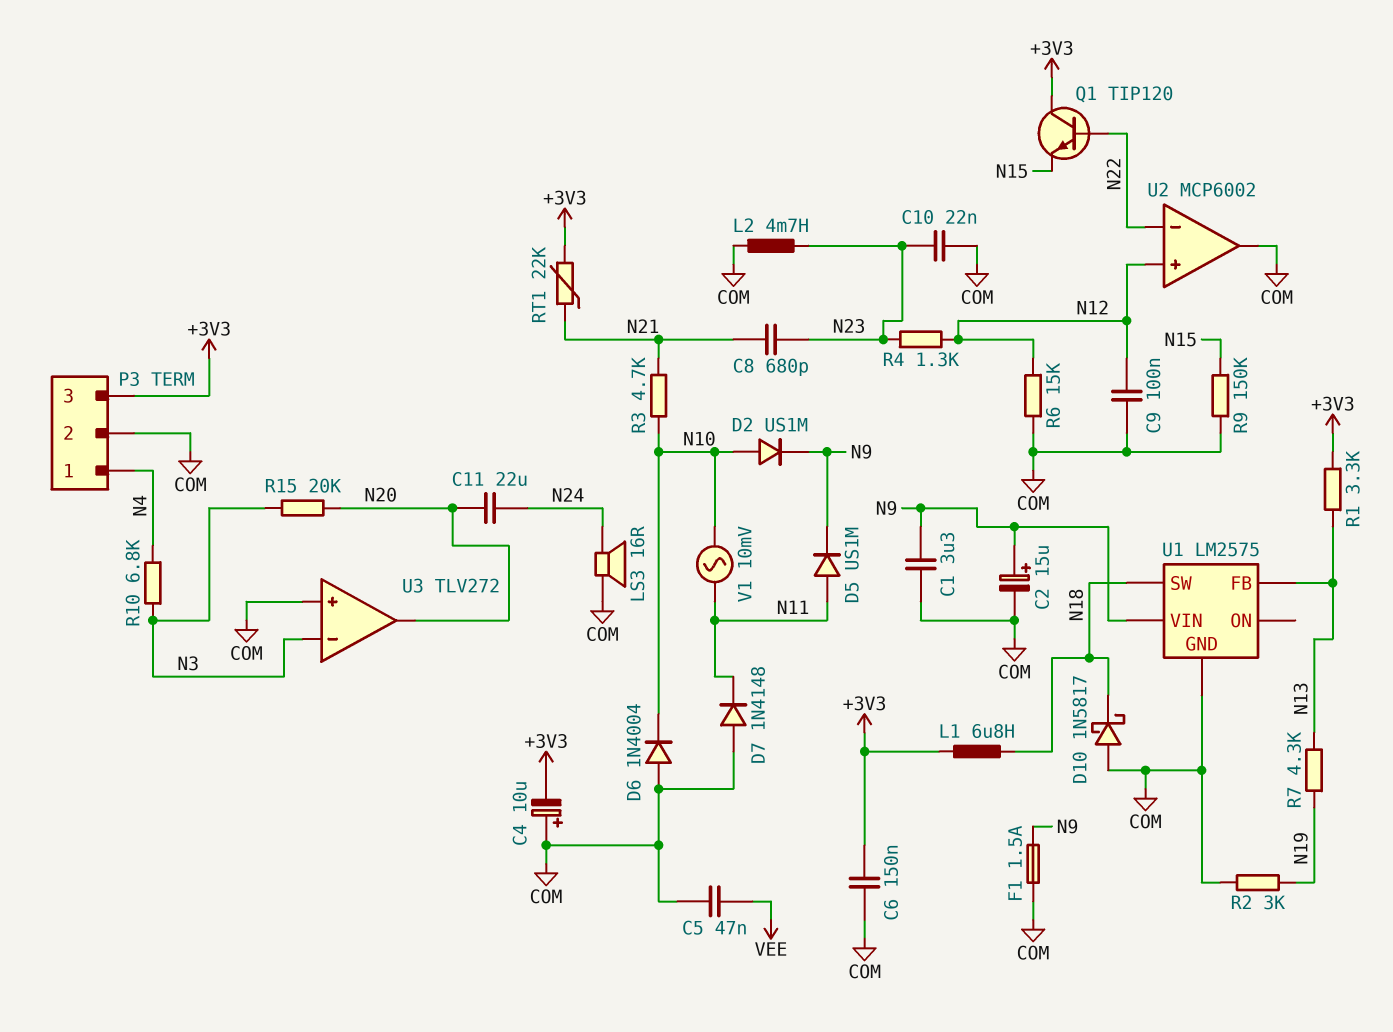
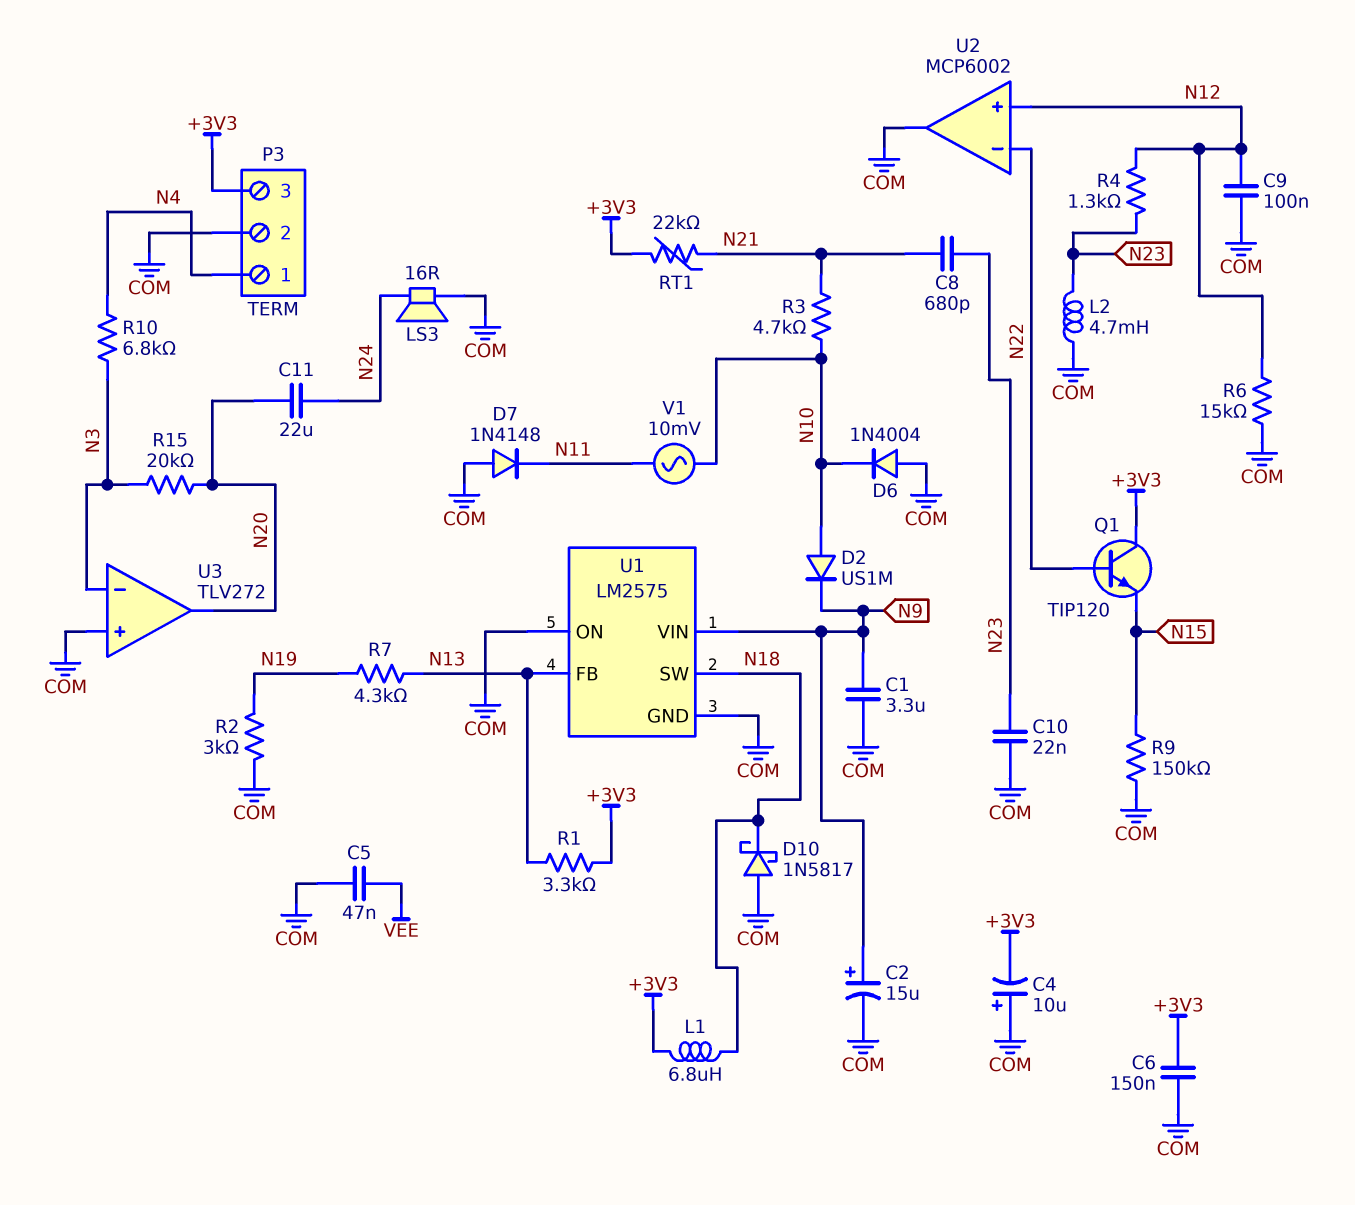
D5: diode US1M (A N11, K N9) -> none
F1: 1.5A (COM, N9) -> none
U1 pin ON: none -> COM

